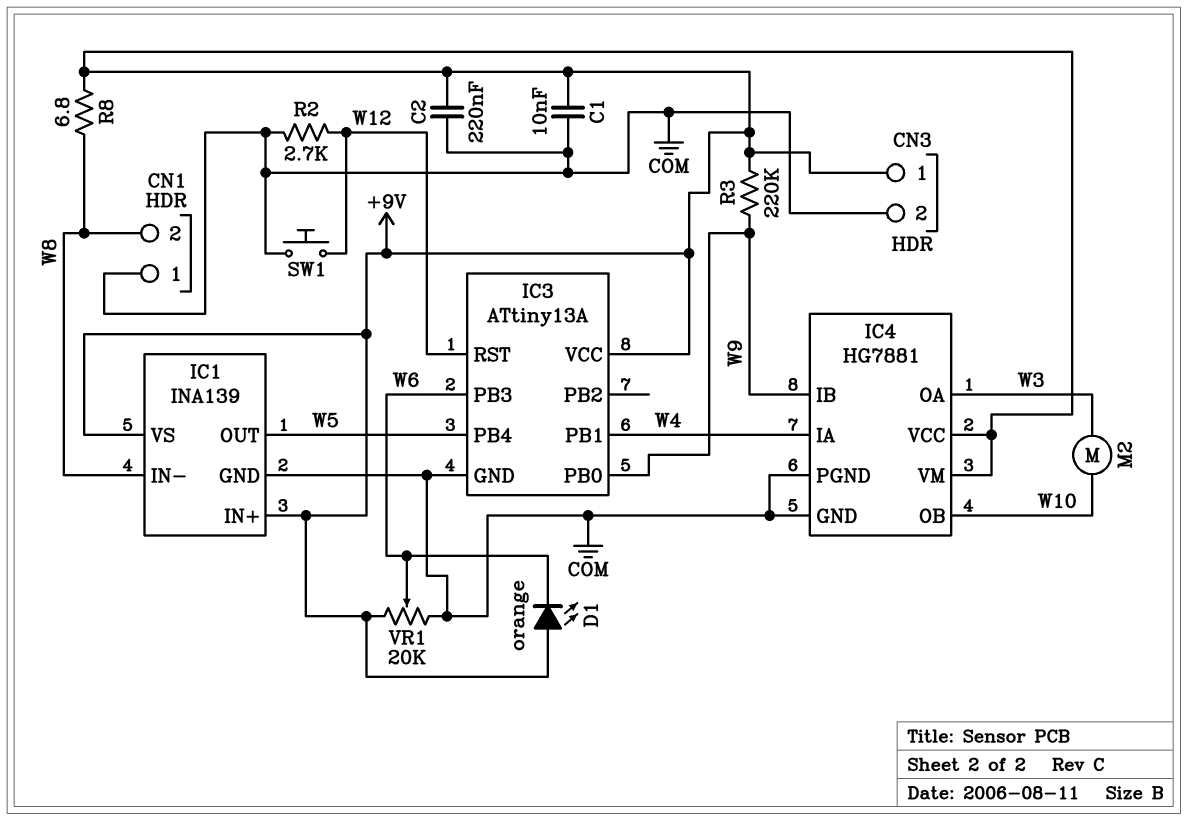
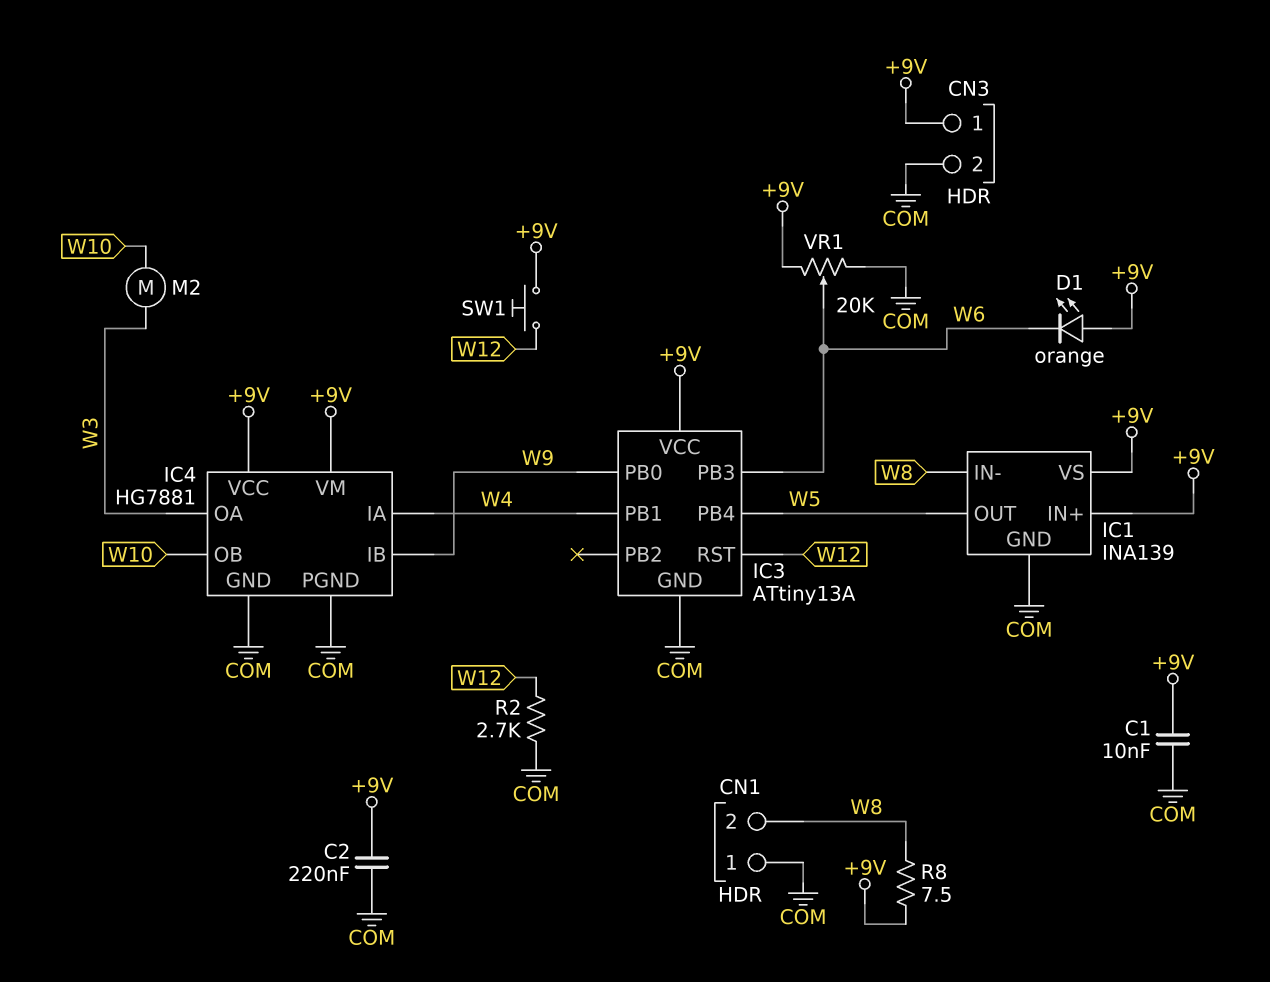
R3: 220k (+9V, W9) -> none
R8: 6.8 (+9V, W8) -> 7.5 (+9V, W8)
SW1: button (COM, W12) -> button (+9V, W12)

